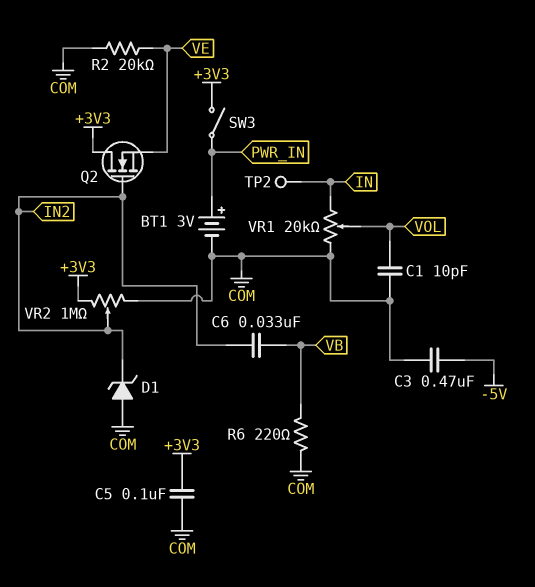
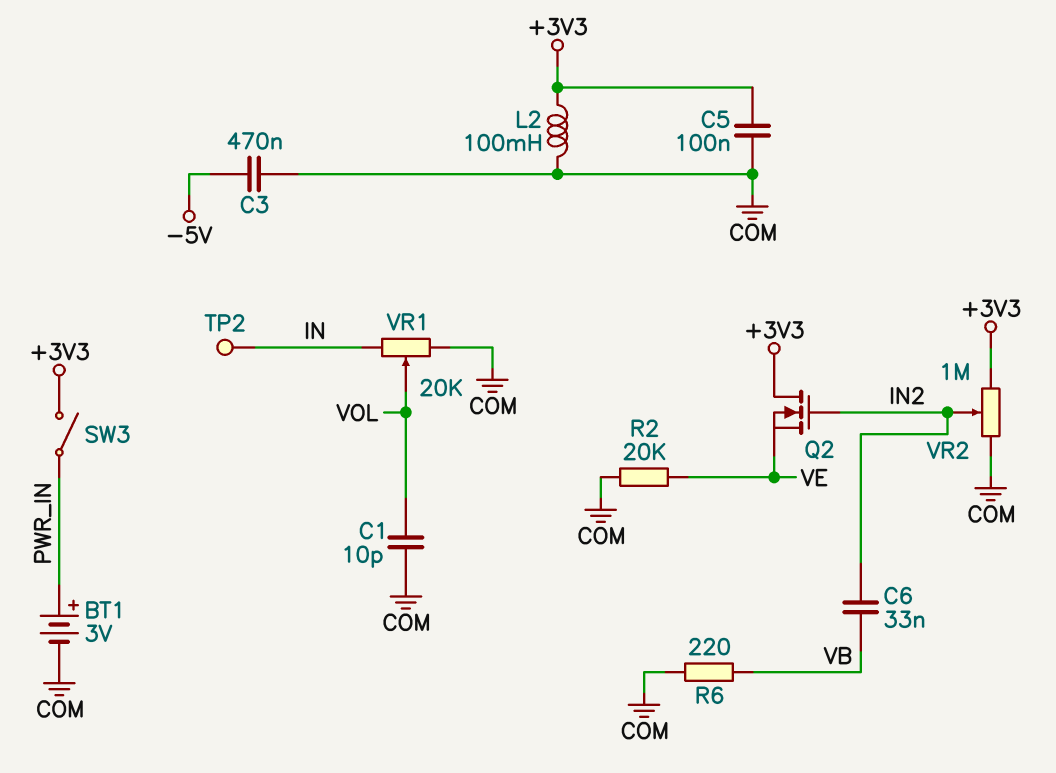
D1: zener (A COM, K IN2) -> none
L2: none -> 100mH (+3V3, COM)

